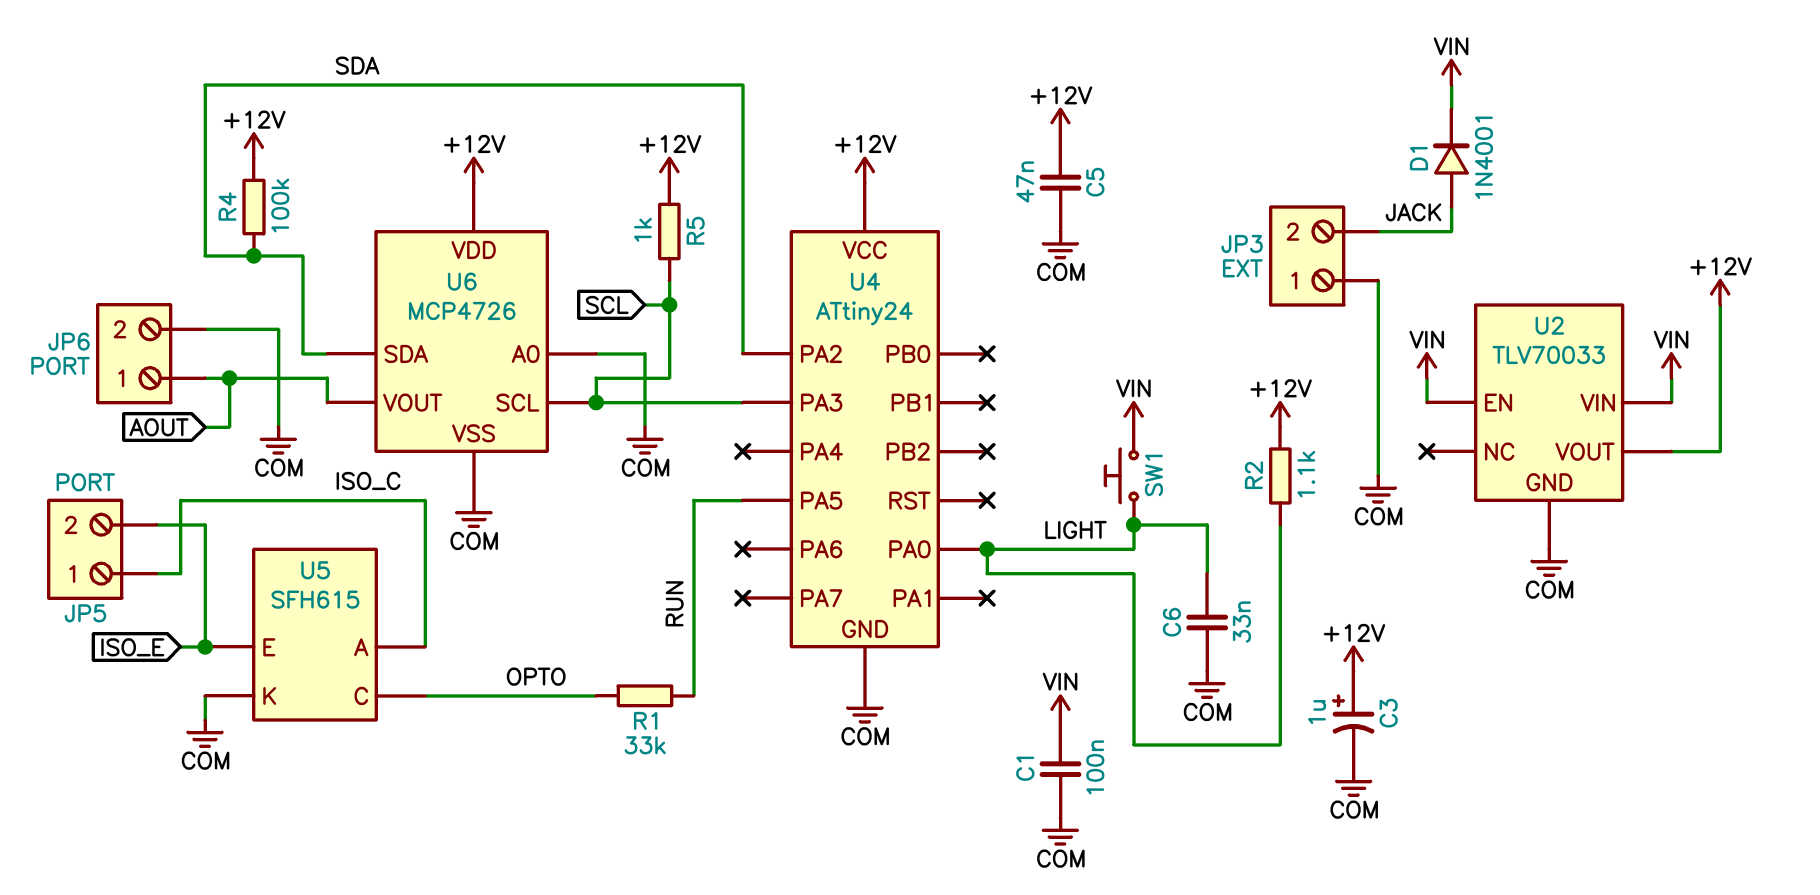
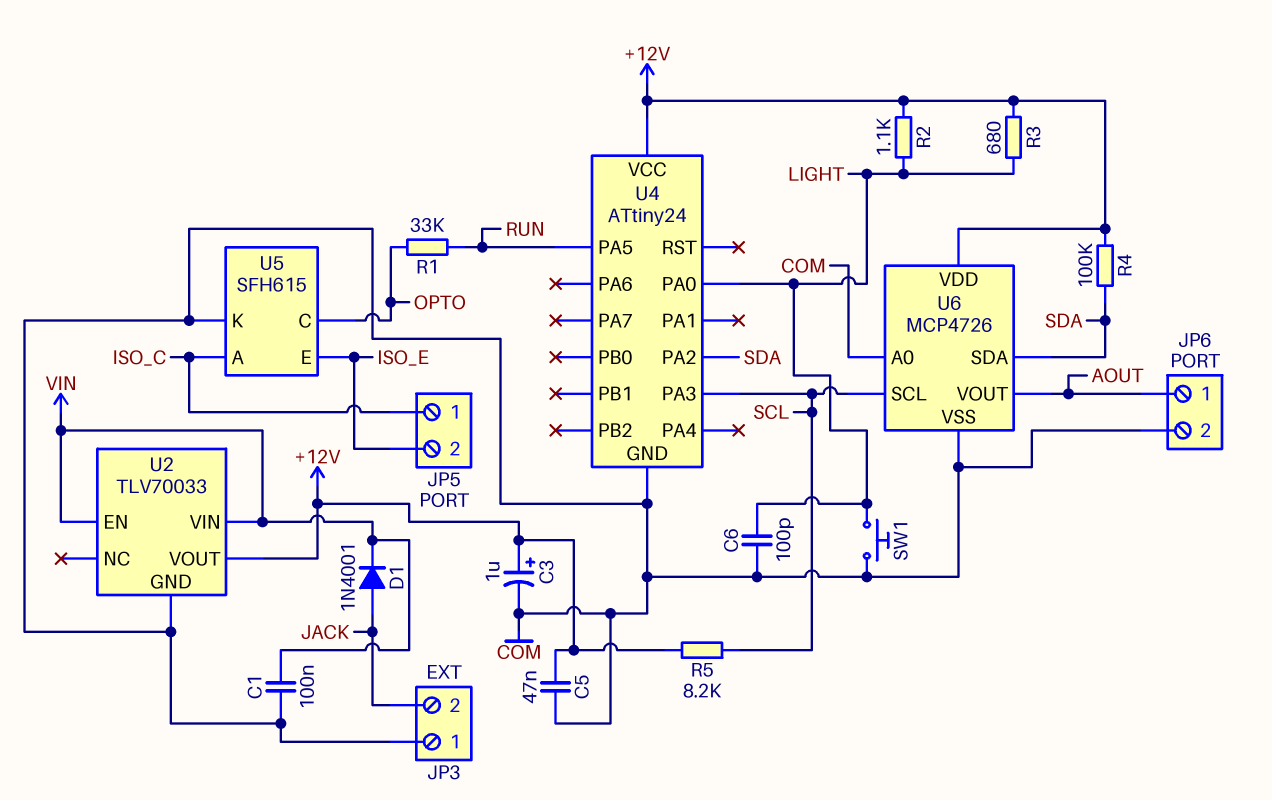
C6: 33nF (COM, LIGHT) -> 100pF (COM, LIGHT)
R3: none -> 680 (+12V, LIGHT)
R5: 1k (+12V, SCL) -> 8.2k (+12V, SCL)
SW1: button (LIGHT, VIN) -> button (COM, LIGHT)

